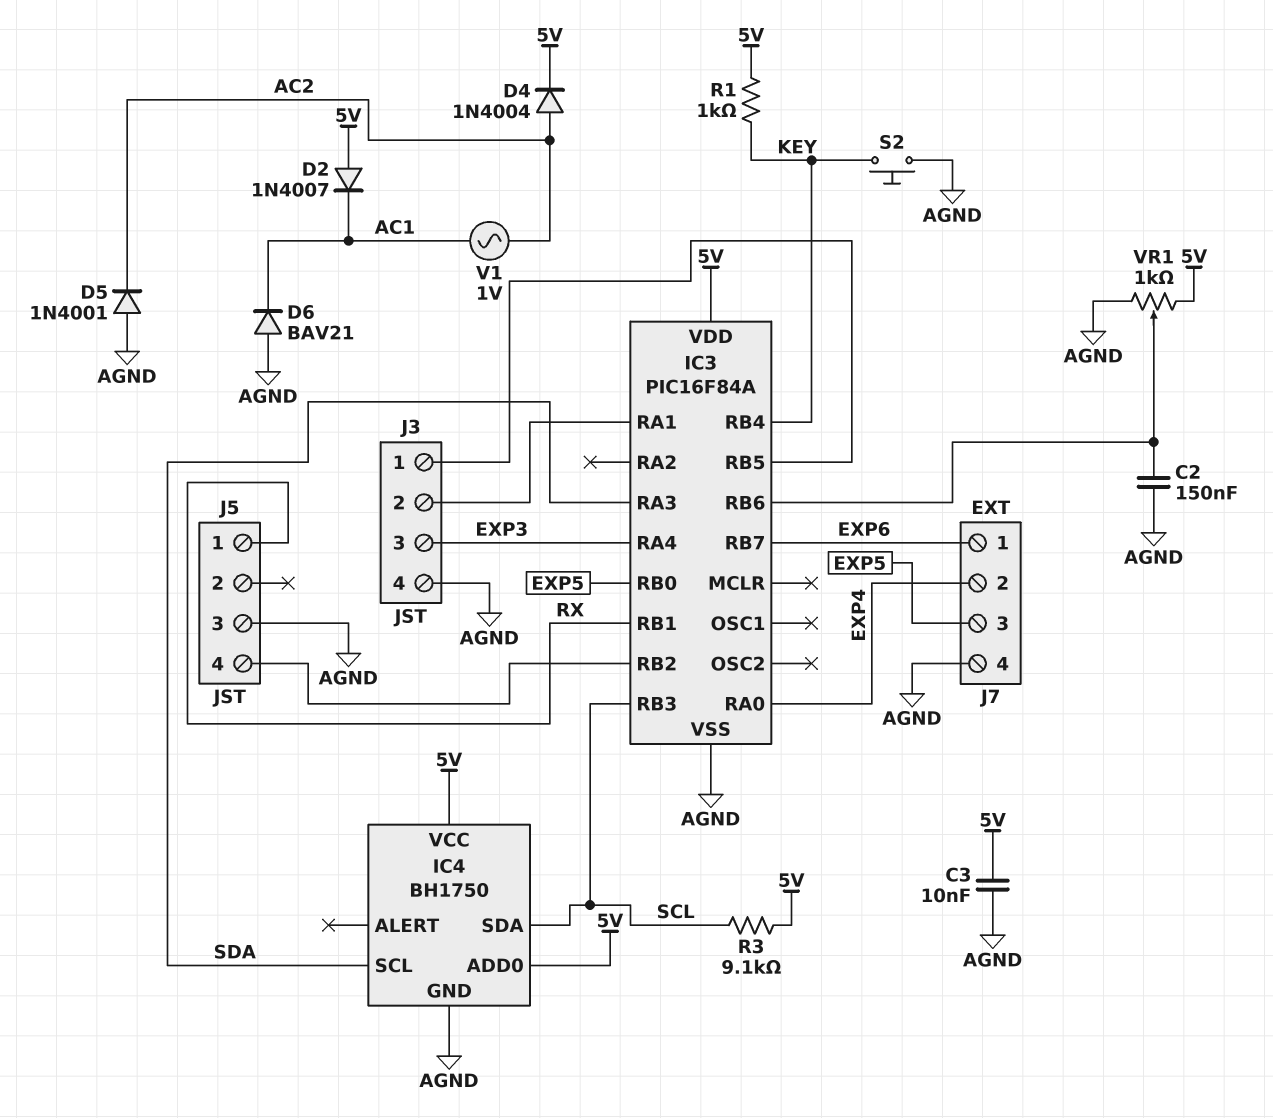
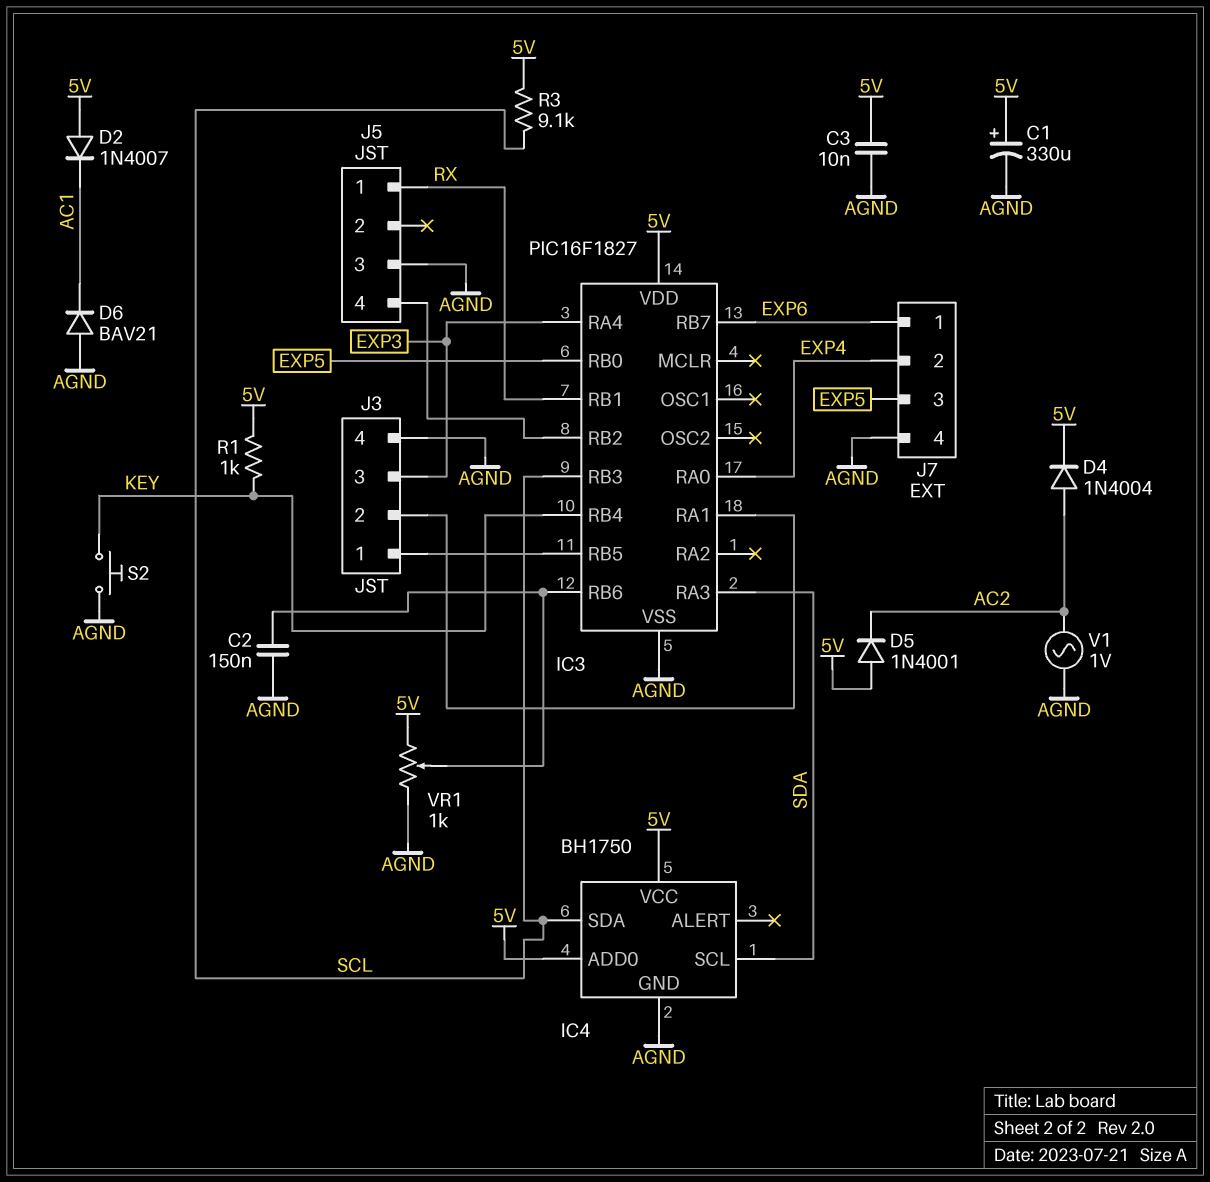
C1: none -> 330uF (plus 5V, minus AGND)
D5: diode 1N4001 (A AGND, K AC2) -> diode 1N4001 (A 5V, K AC2)
IC3: PIC16F84A -> PIC16F1827
V1: AC 1V (AC1, AC2) -> AC 1V (AC2, AGND)

